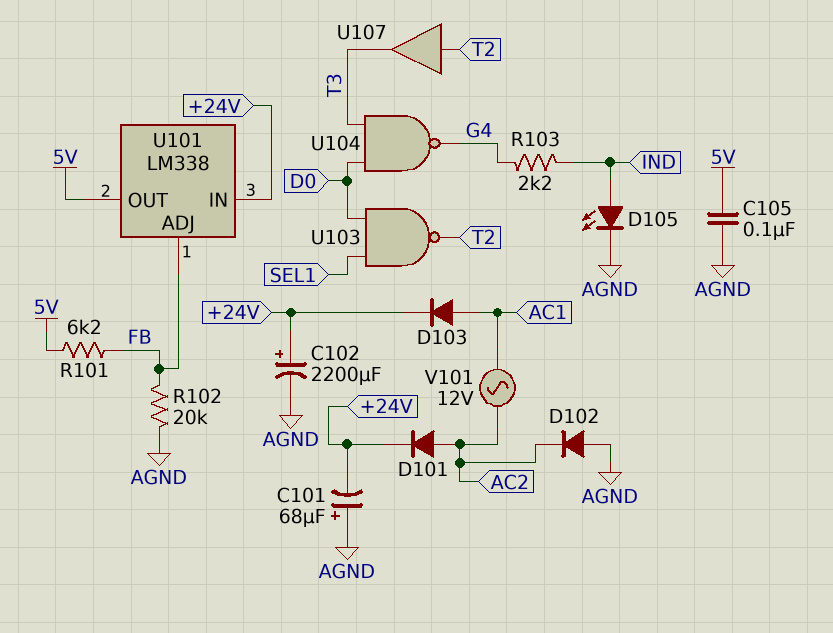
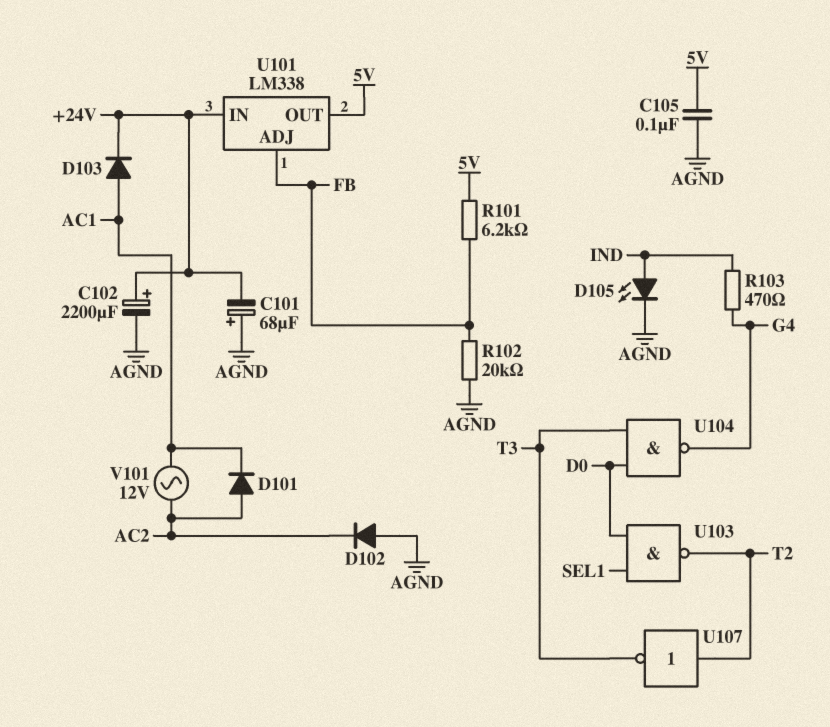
D101: diode (A AC2, K +24V) -> diode (A AC2, K AC1)
R103: 2.2k (G4, IND) -> 470 (G4, IND)
U107: buffer (in T2, out T3) -> NOT (in T2, out T3)

